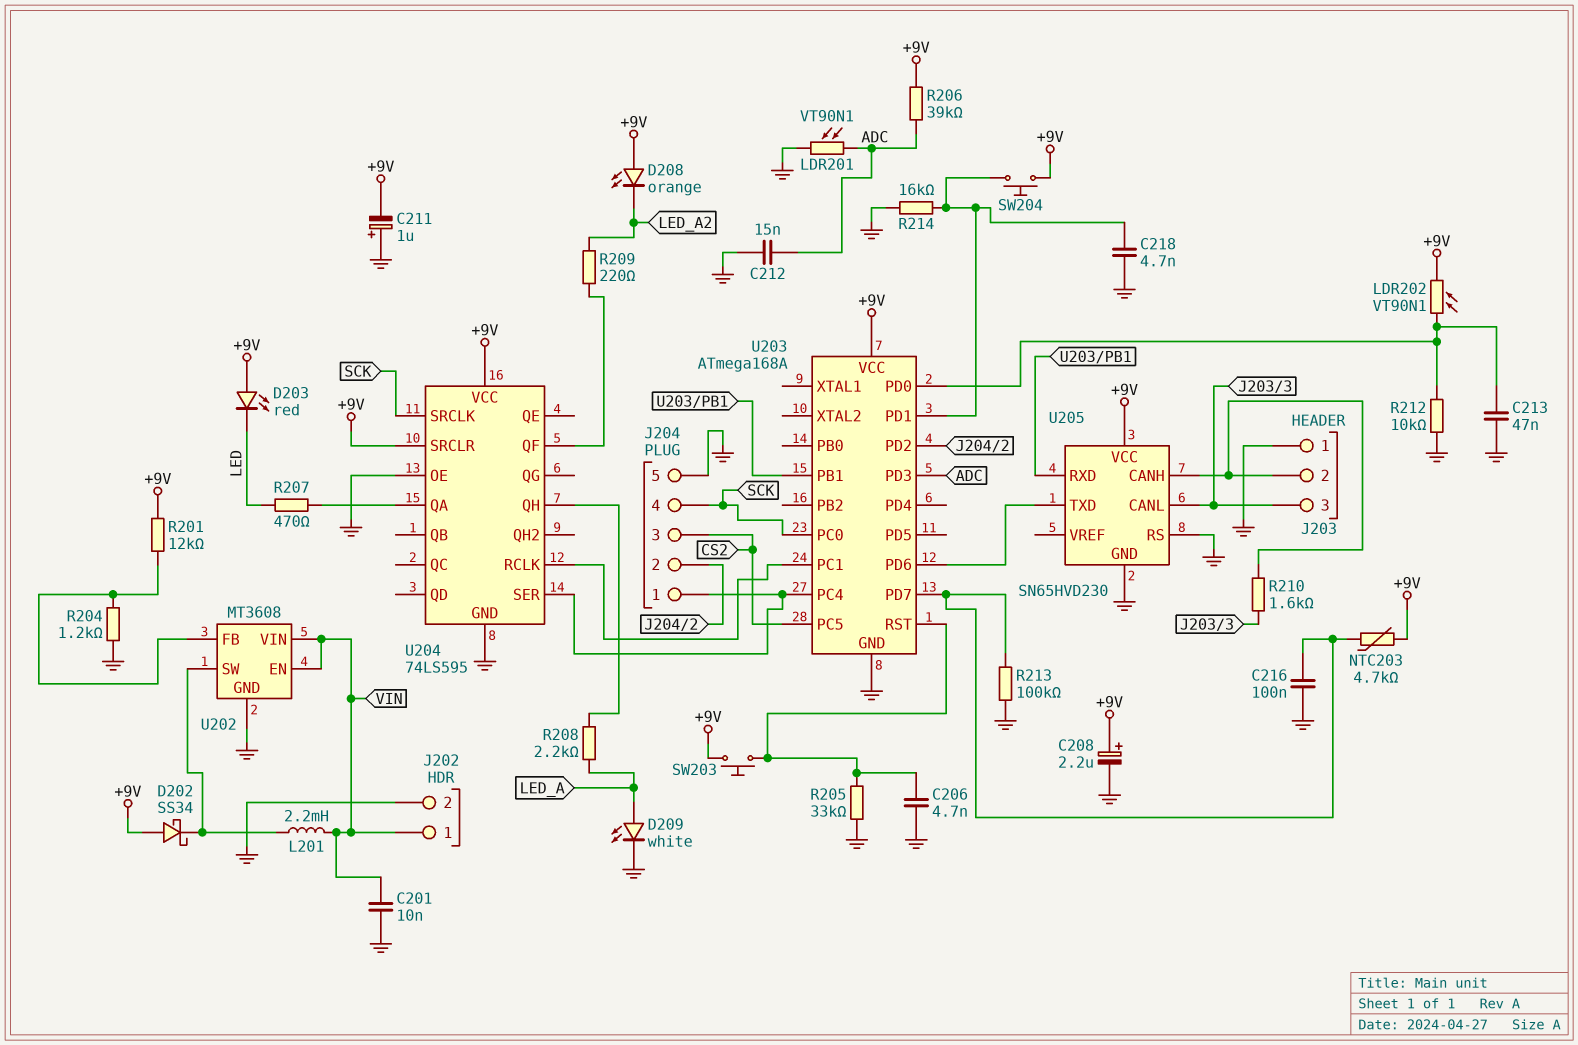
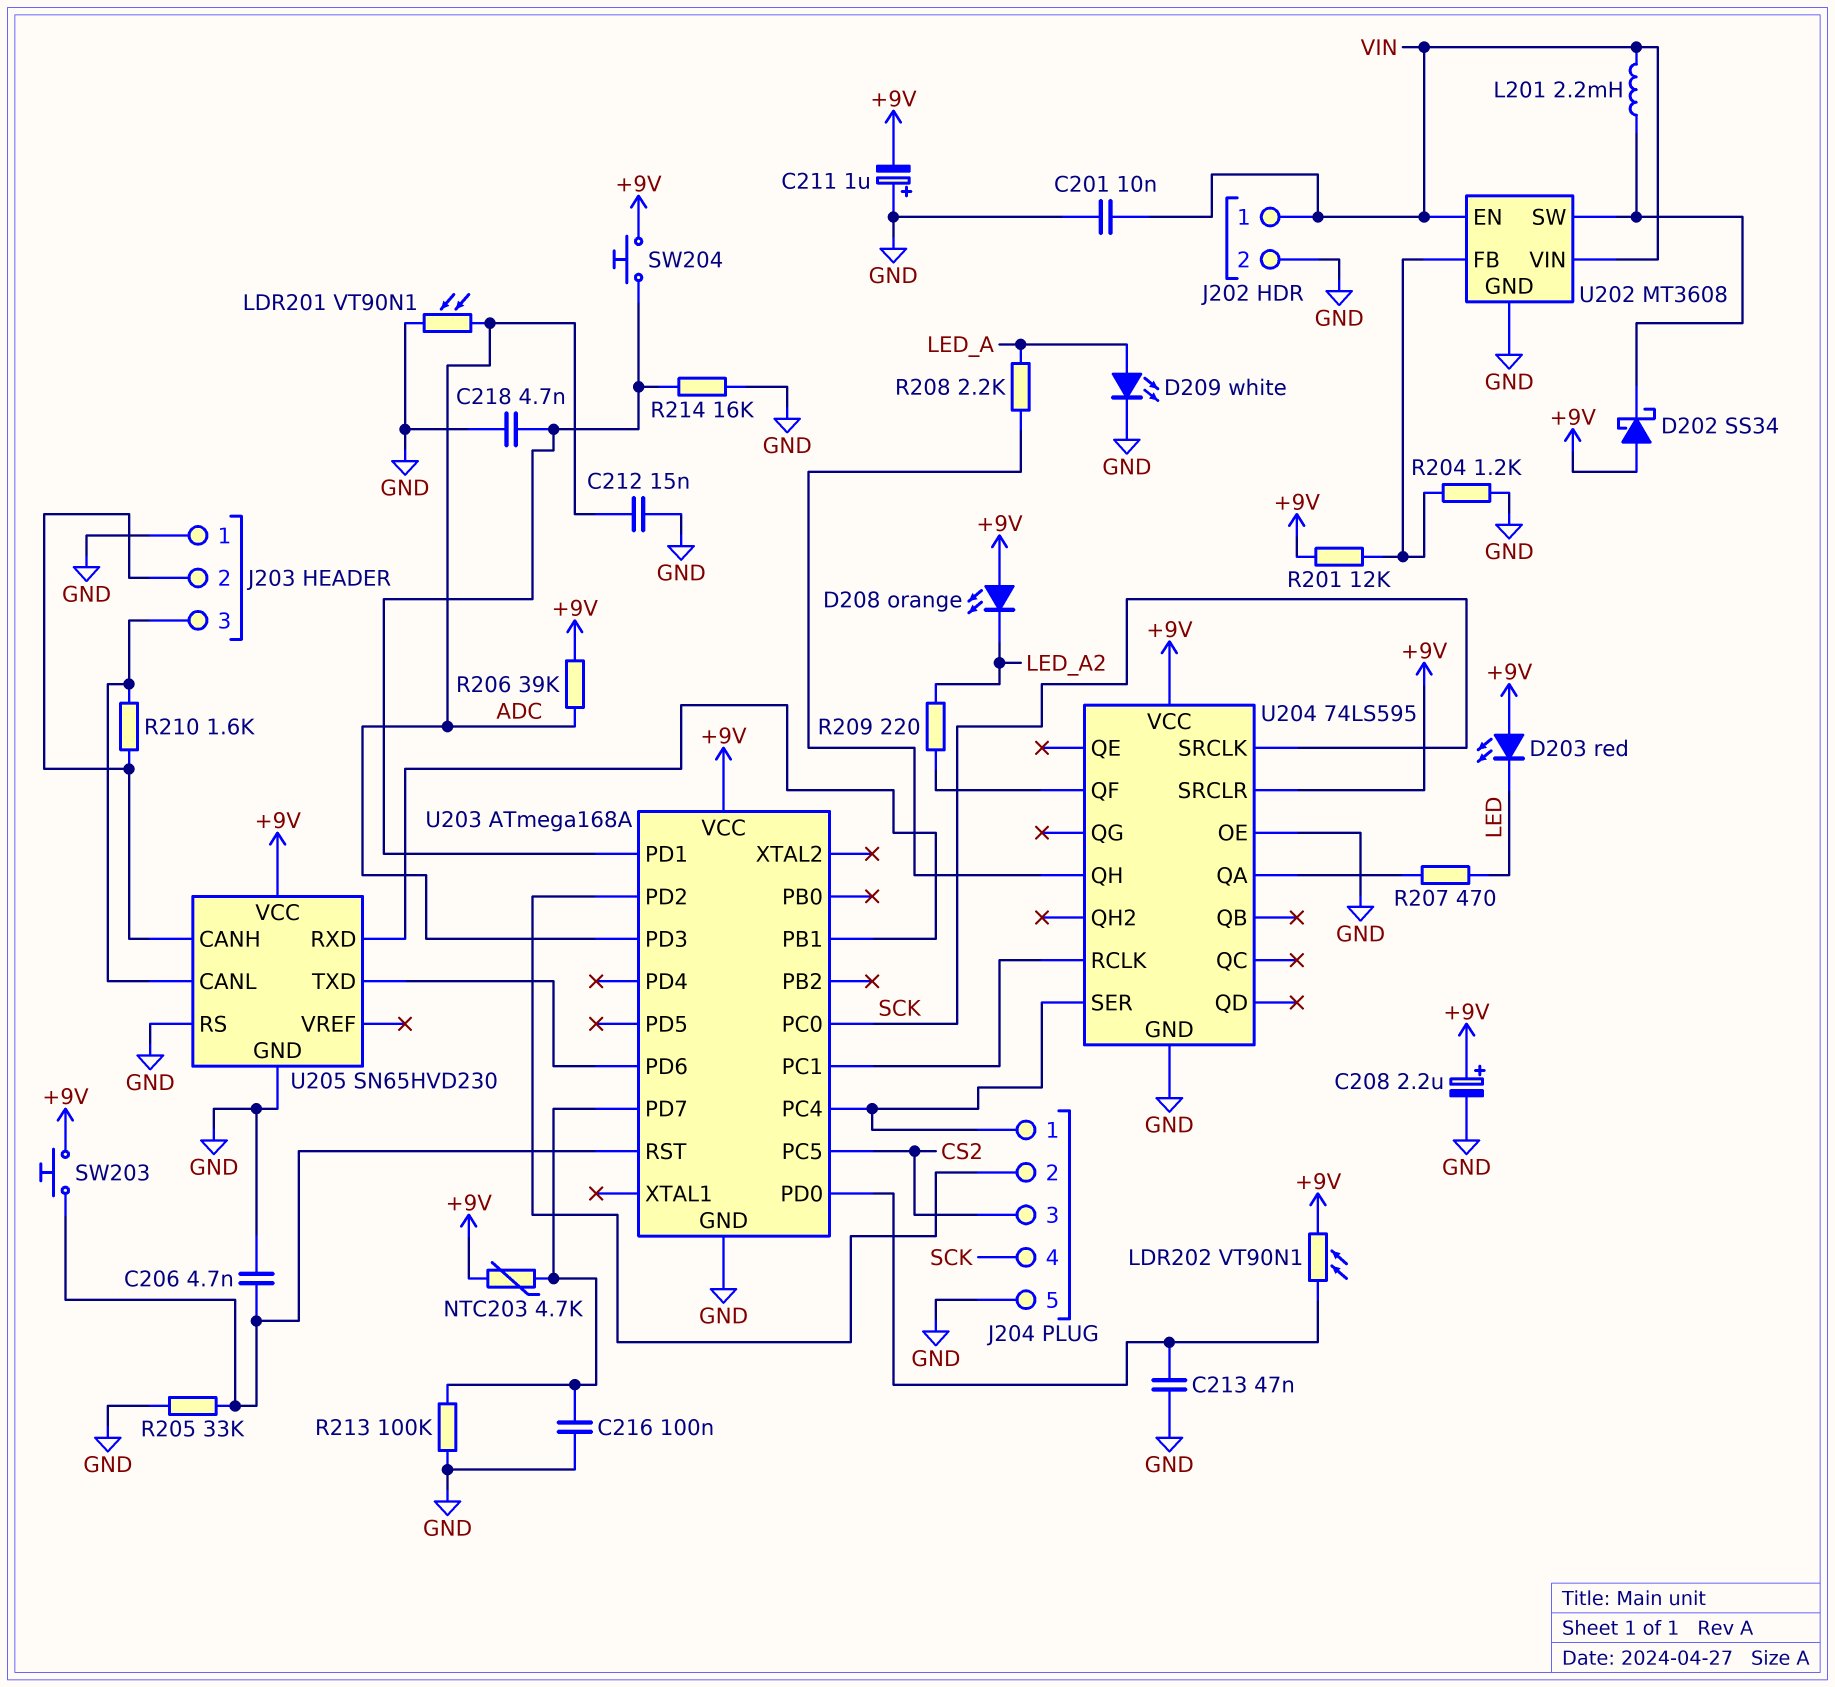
R212: 10k (GND, U203/PD0) -> none

